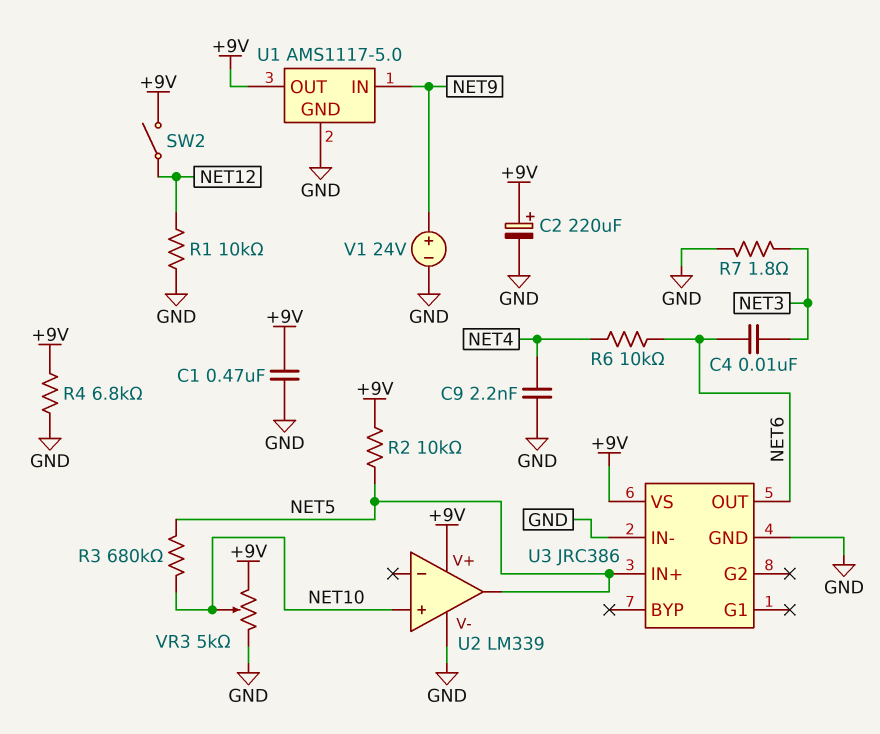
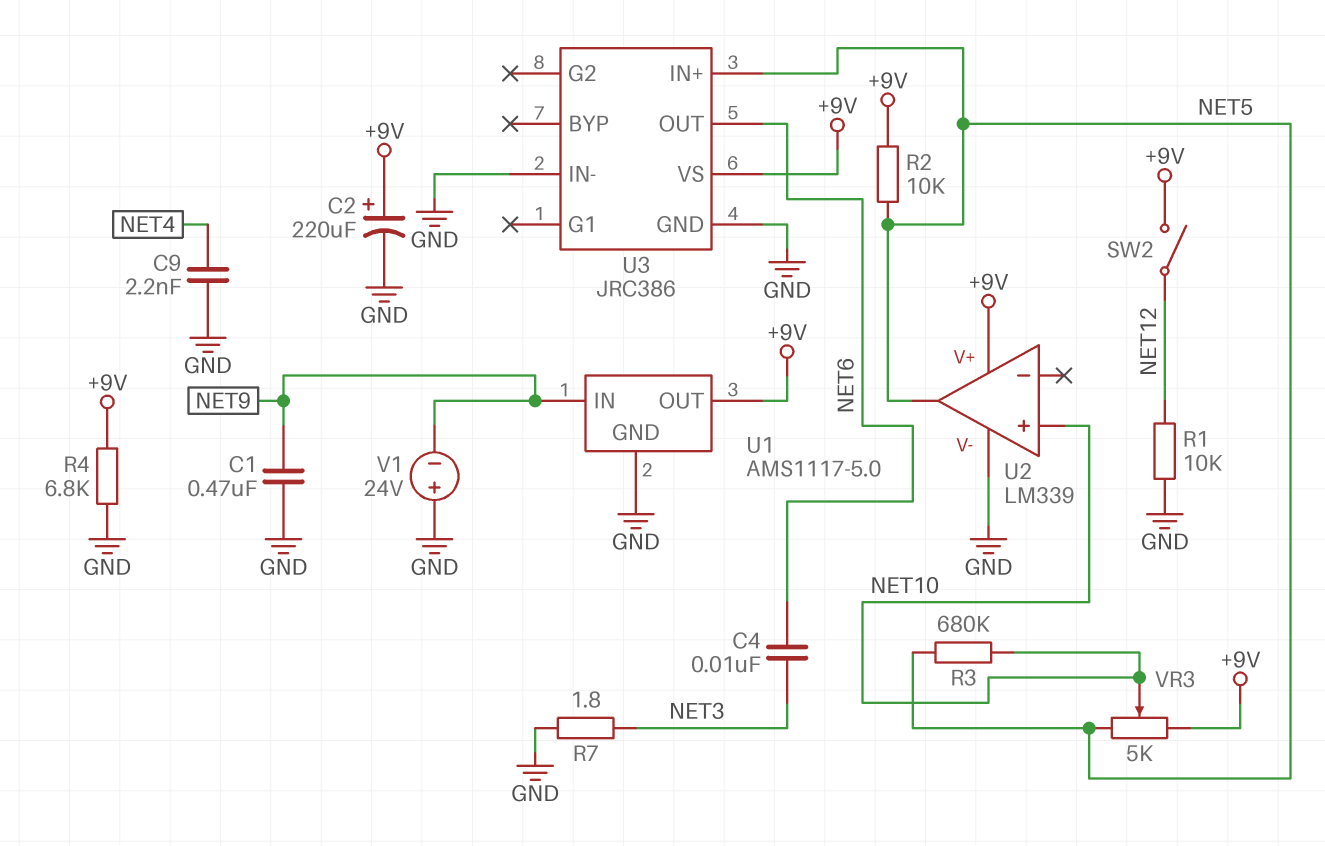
C1: 470nF (+9V, GND) -> 470nF (GND, NET9)
R6: 10k (NET4, NET6) -> none
V1: 24V (plus NET9, minus GND) -> 24V (plus GND, minus NET9)
VR3: 5k (+9V, GND, wiper NET10) -> 5k (+9V, NET5, wiper NET10)

